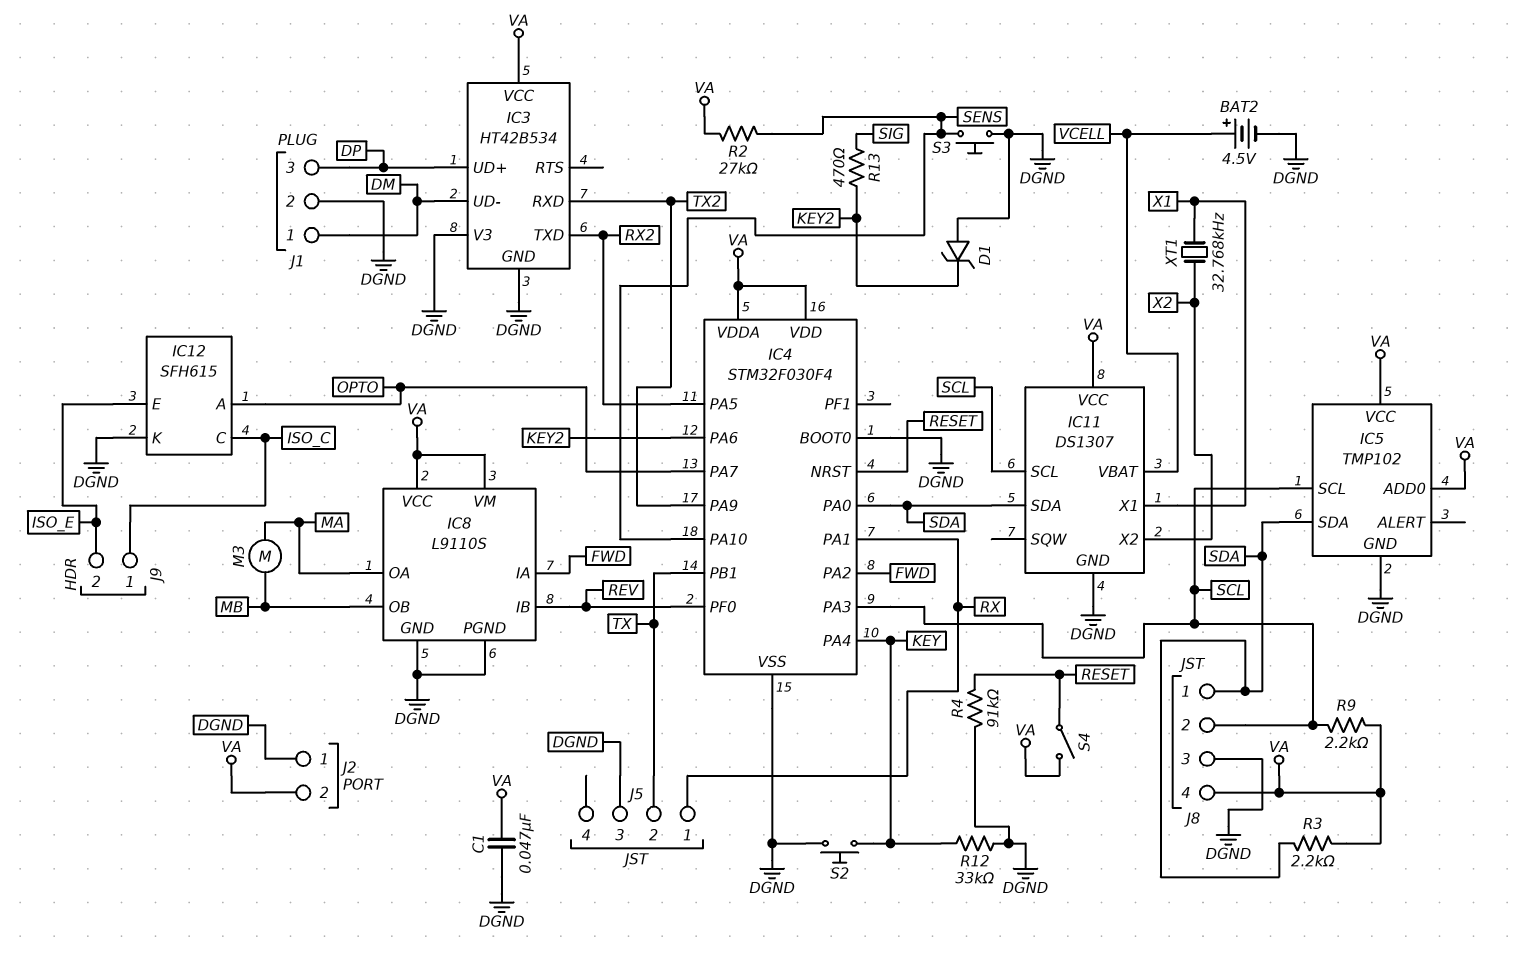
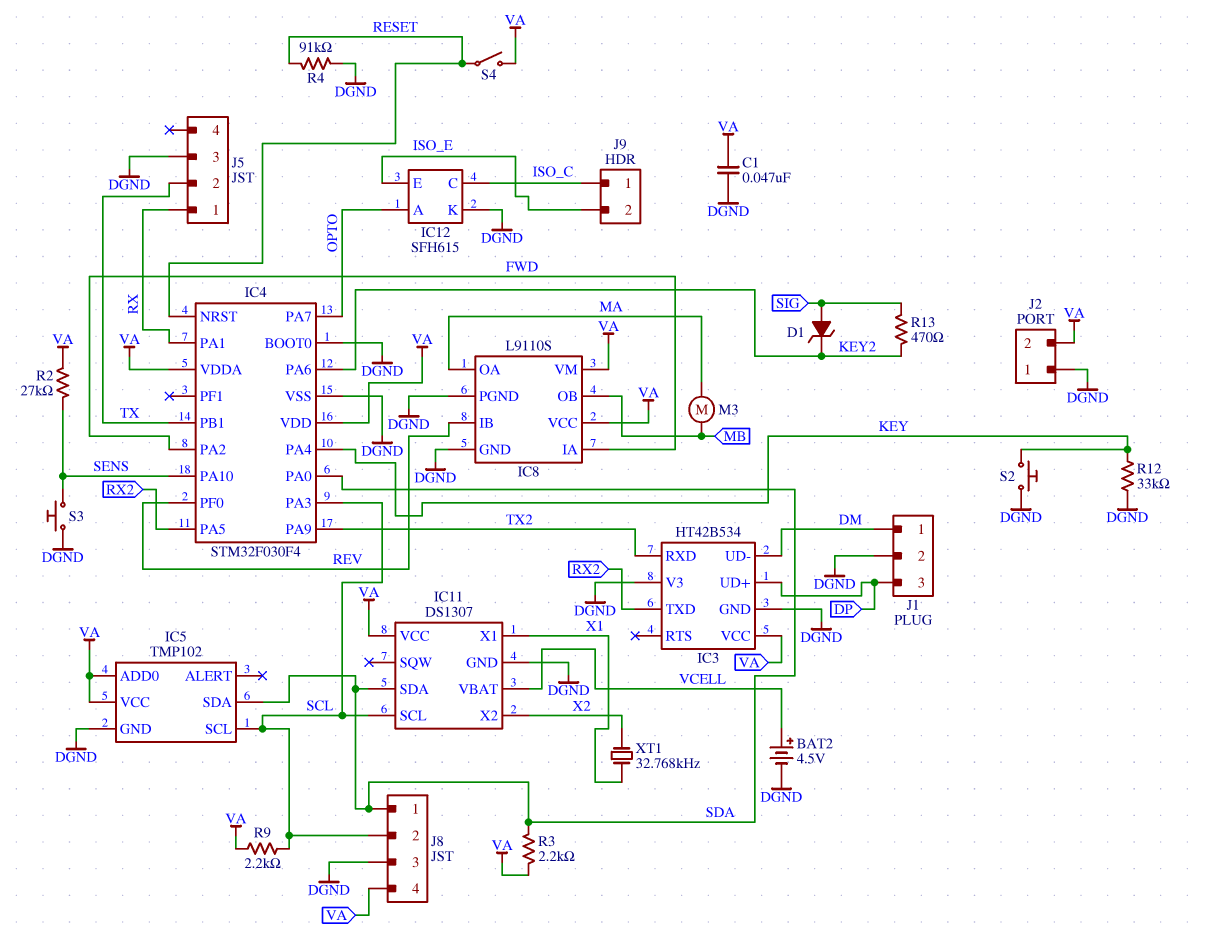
D1: zener (A DGND, K KEY2) -> zener (A SIG, K KEY2)

